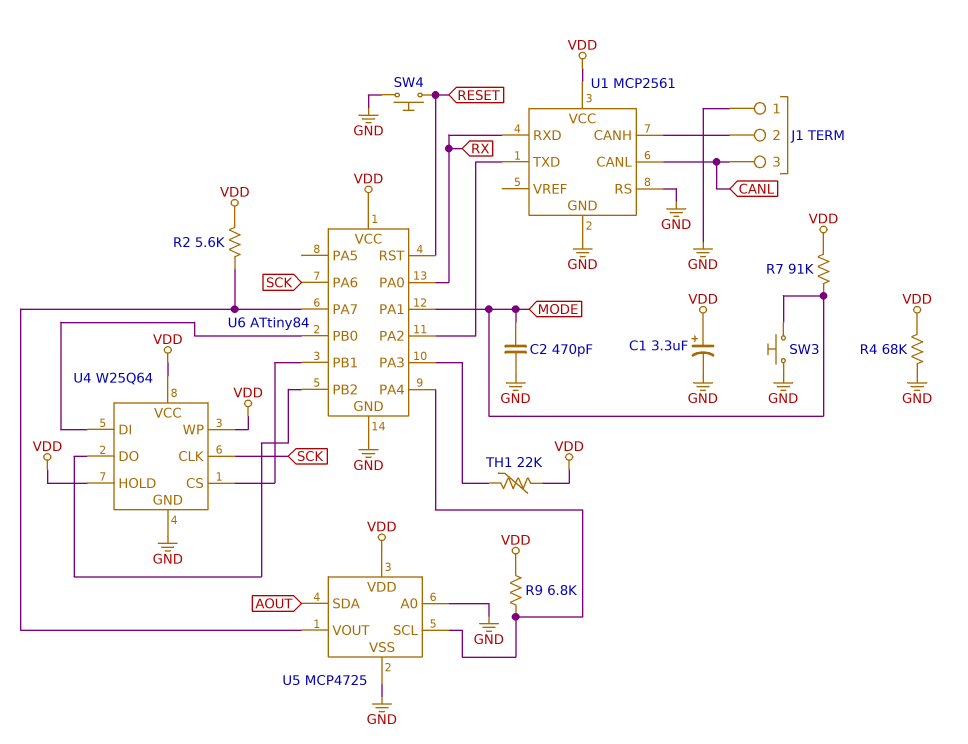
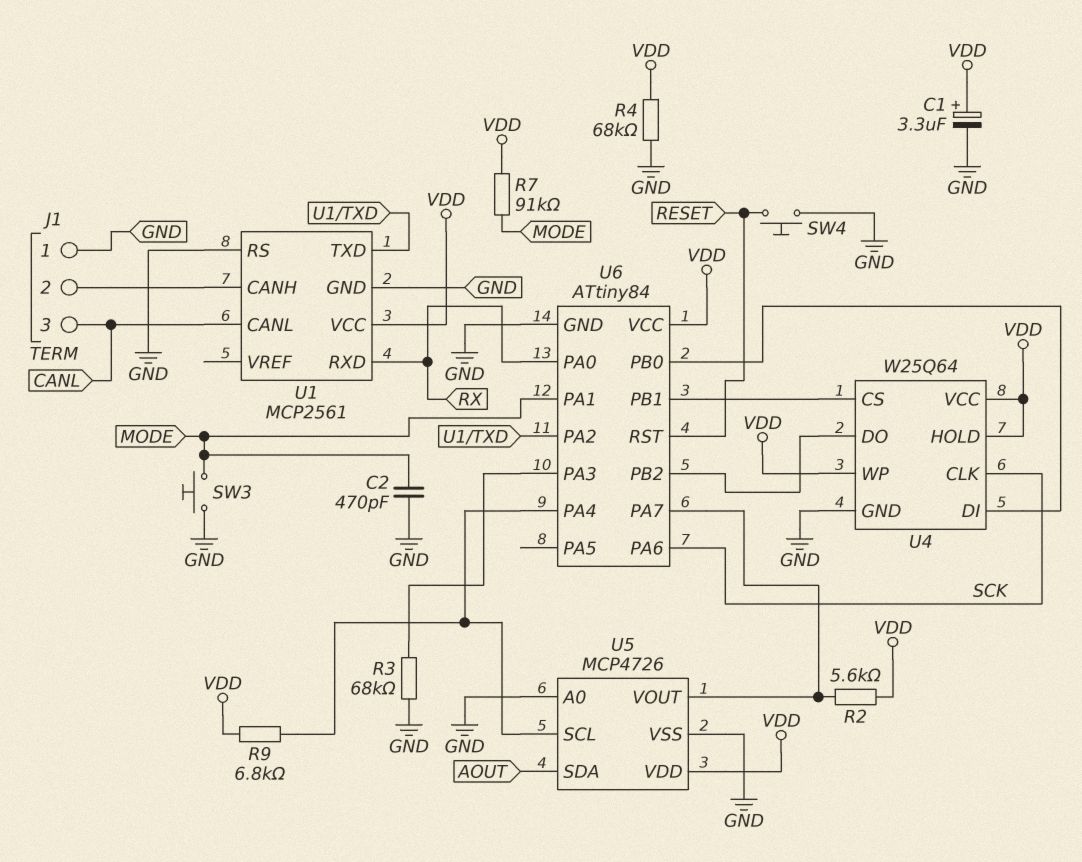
R3: none -> 68k (GND, U6/PA3)
TH1: 22k (U6/PA3, VDD) -> none
U5: MCP4725 -> MCP4726

